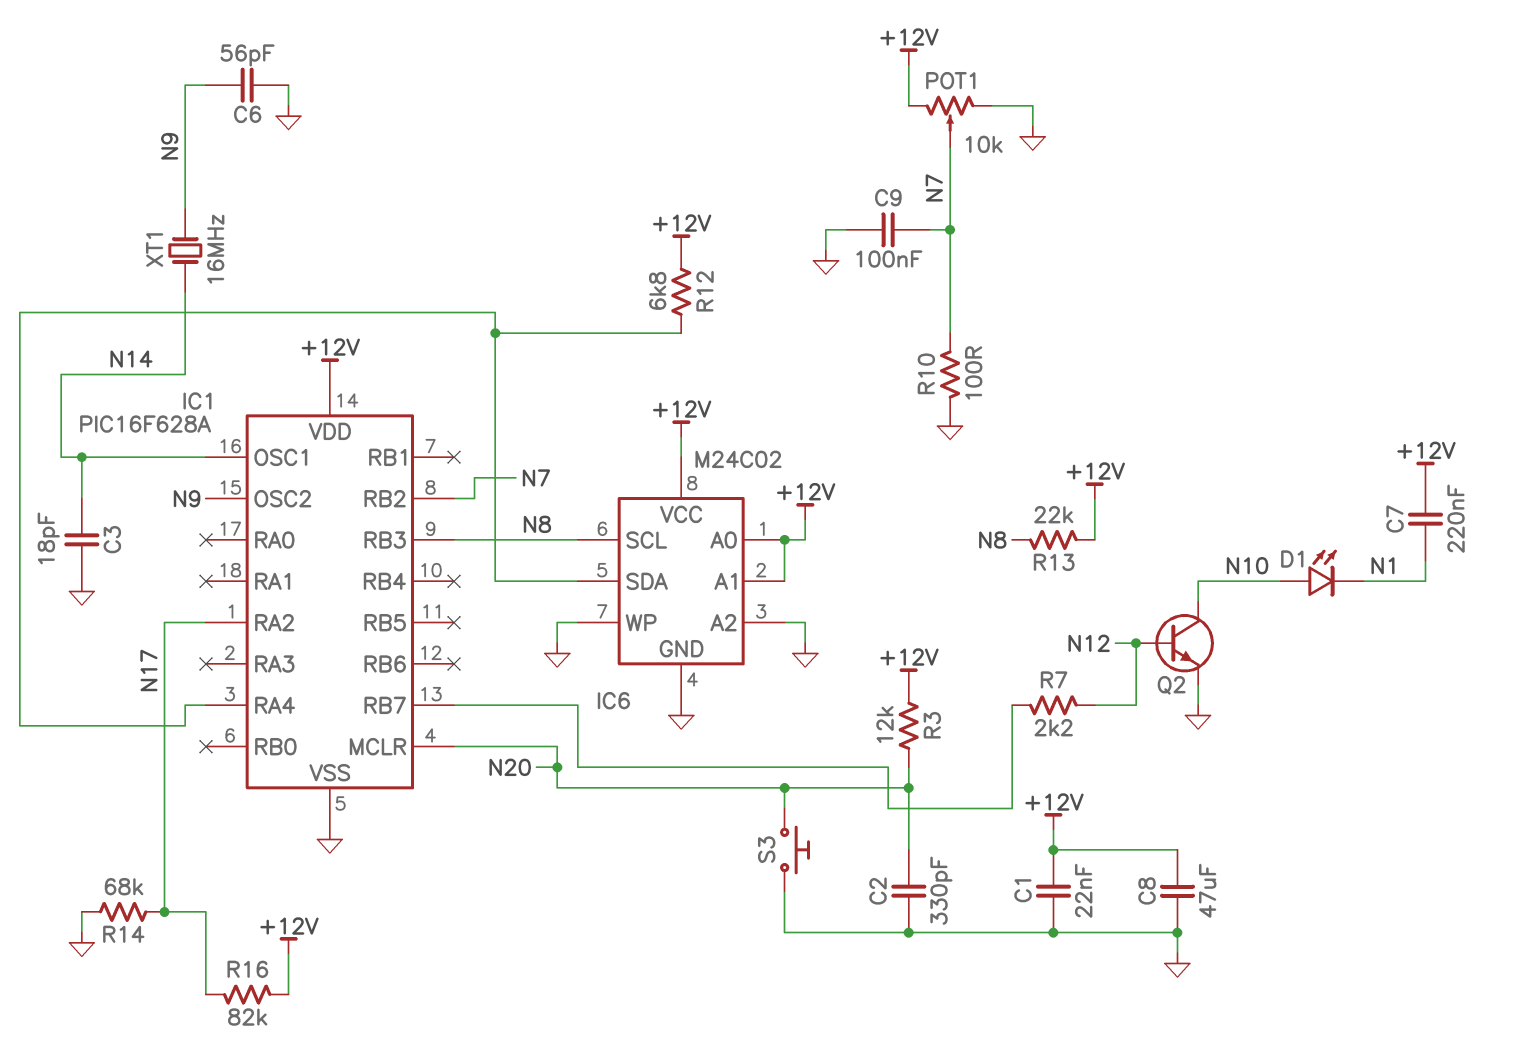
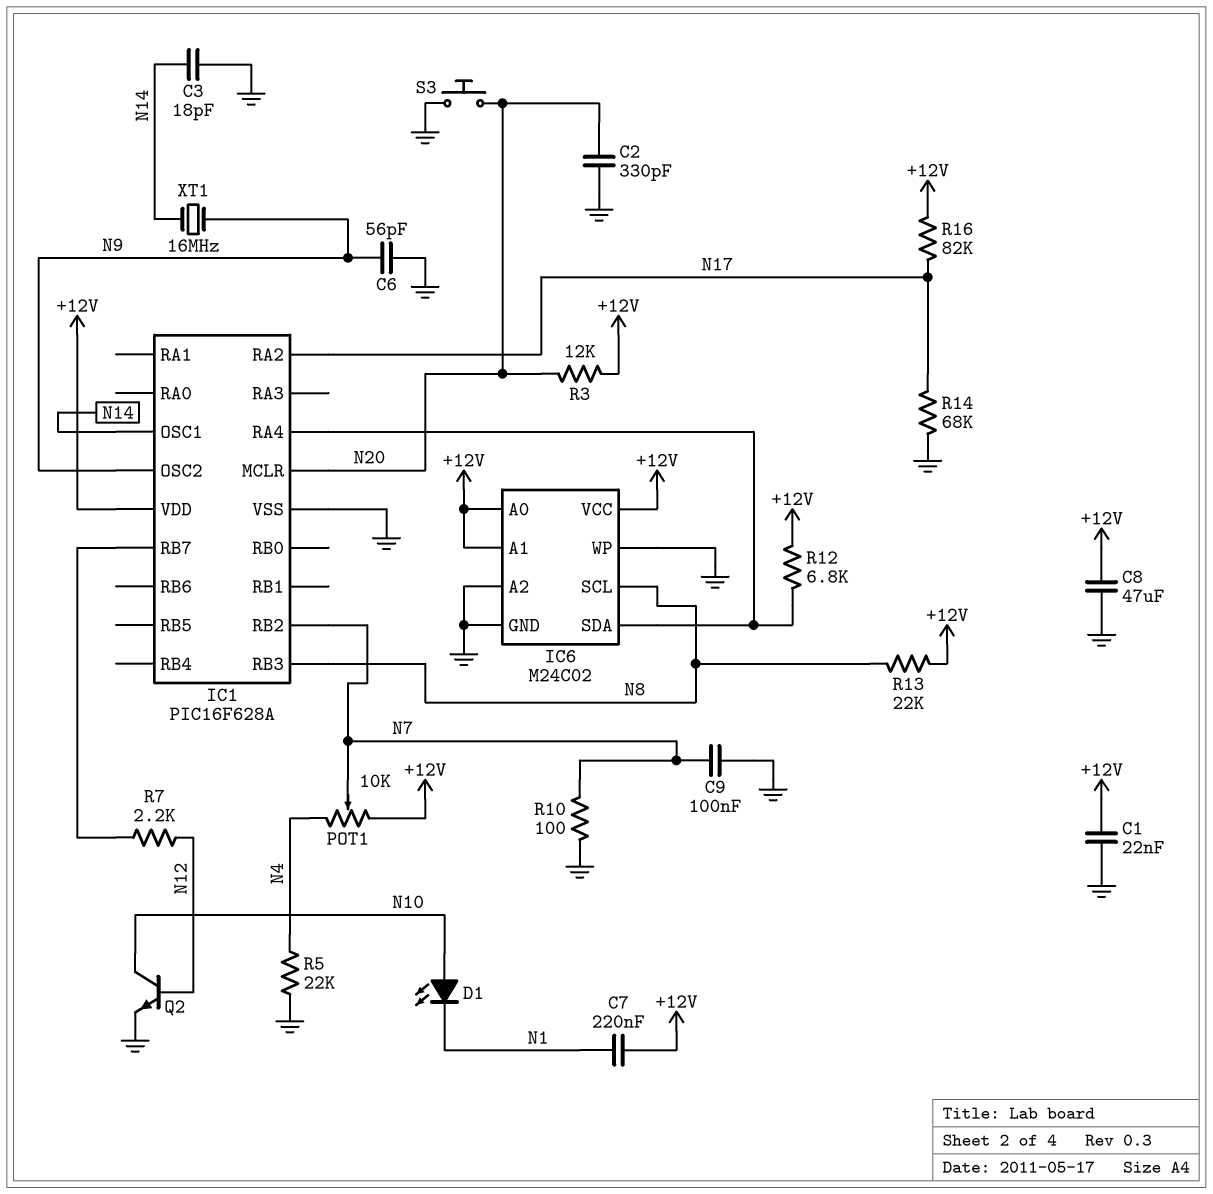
POT1: 10k (+12V, GND, wiper N7) -> 10k (+12V, N4, wiper N7)
R5: none -> 22k (GND, N4)

